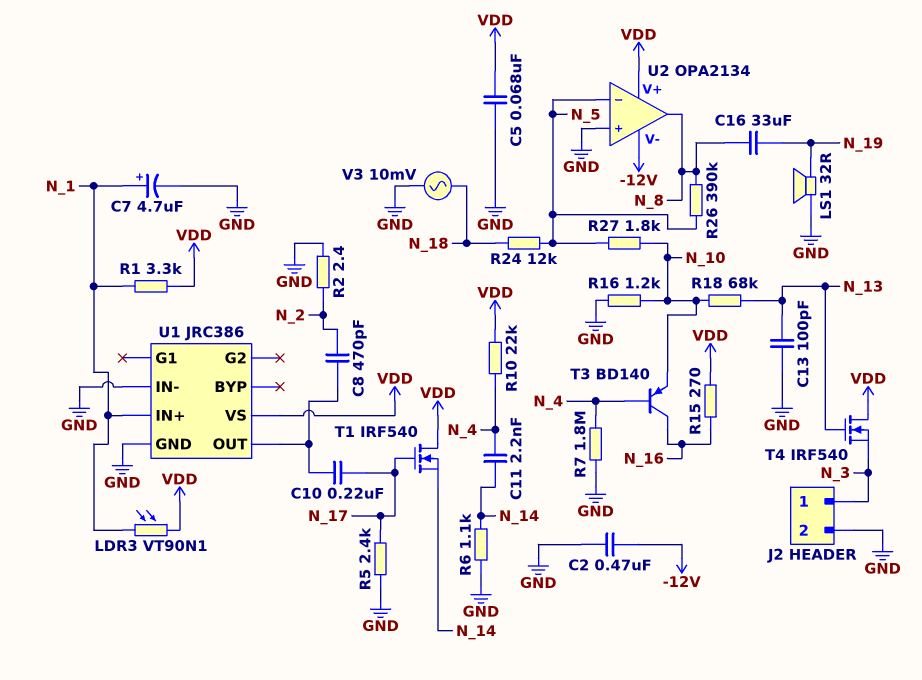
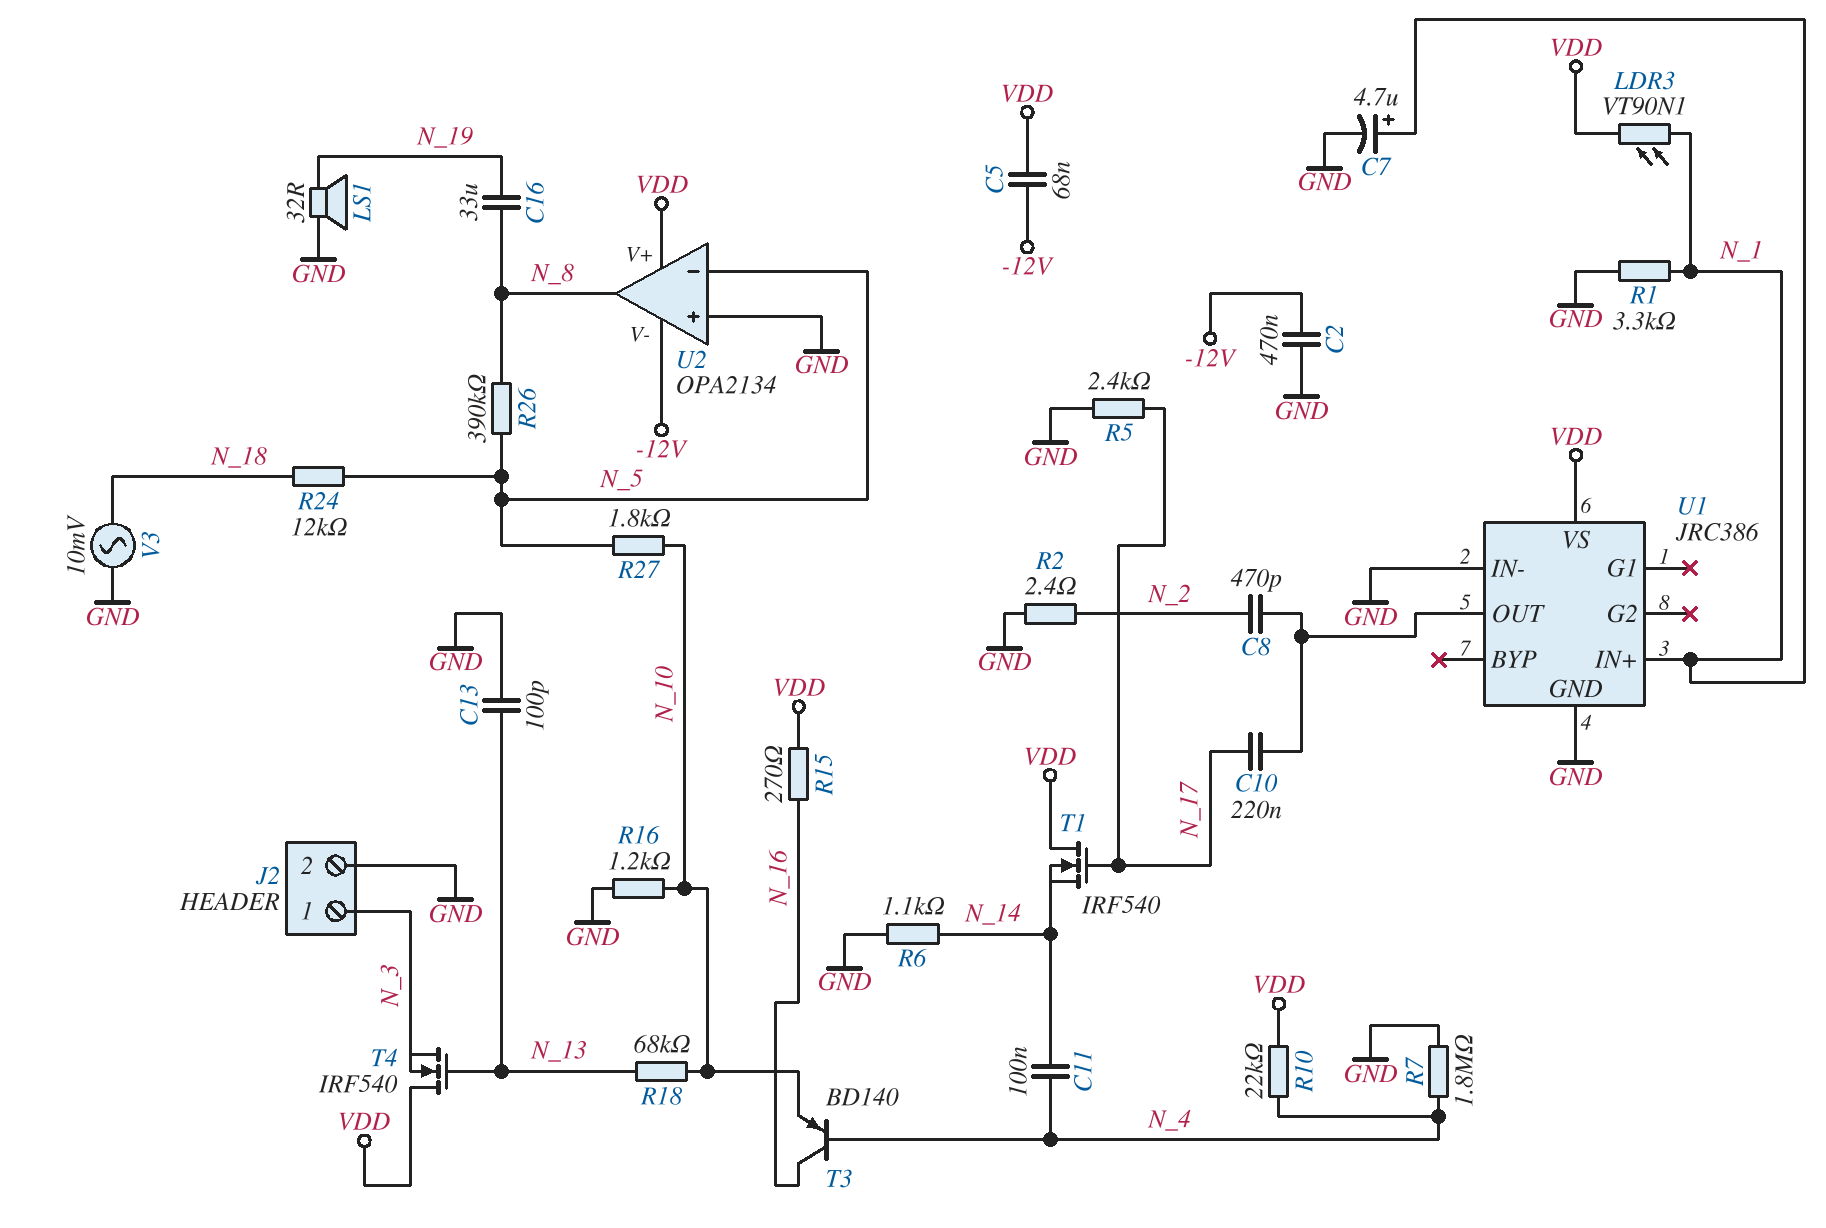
C5: 68nF (GND, VDD) -> 68nF (-12V, VDD)
C11: 2.2nF (N_4, N_14) -> 100nF (N_4, N_14)
R1: 3.3k (N_1, VDD) -> 3.3k (GND, N_1)

